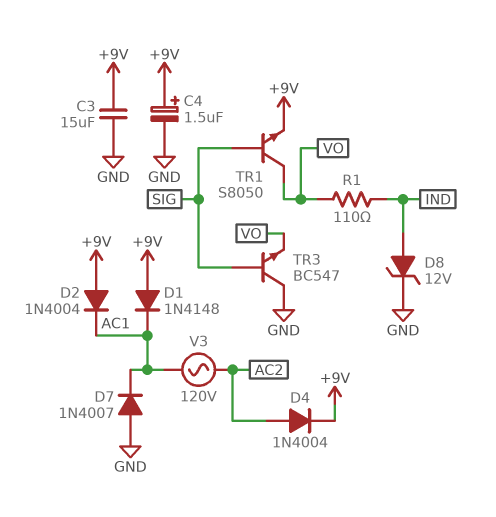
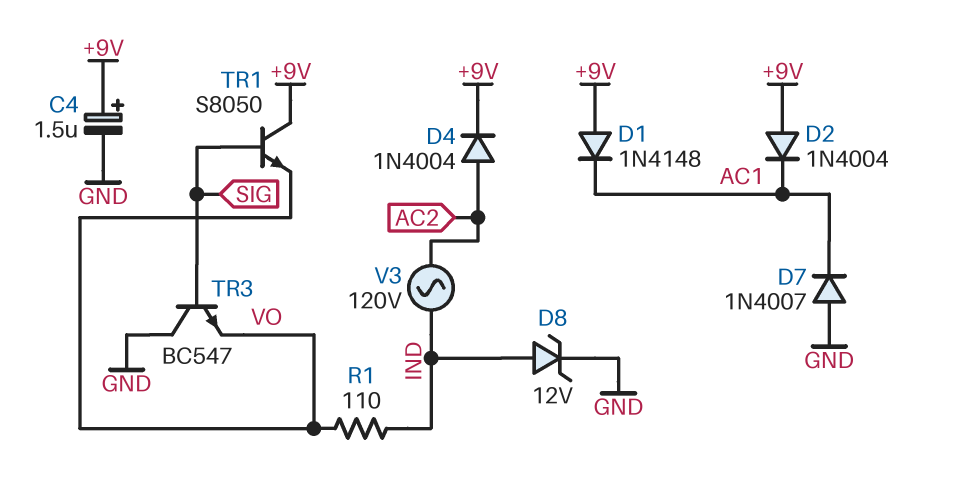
C3: 15uF (+9V, GND) -> none
TR1: NPN S8050 (B SIG, C VO, E +9V) -> NPN S8050 (B SIG, C +9V, E VO)
V3: AC 120V (AC1, AC2) -> AC 120V (AC2, IND)

